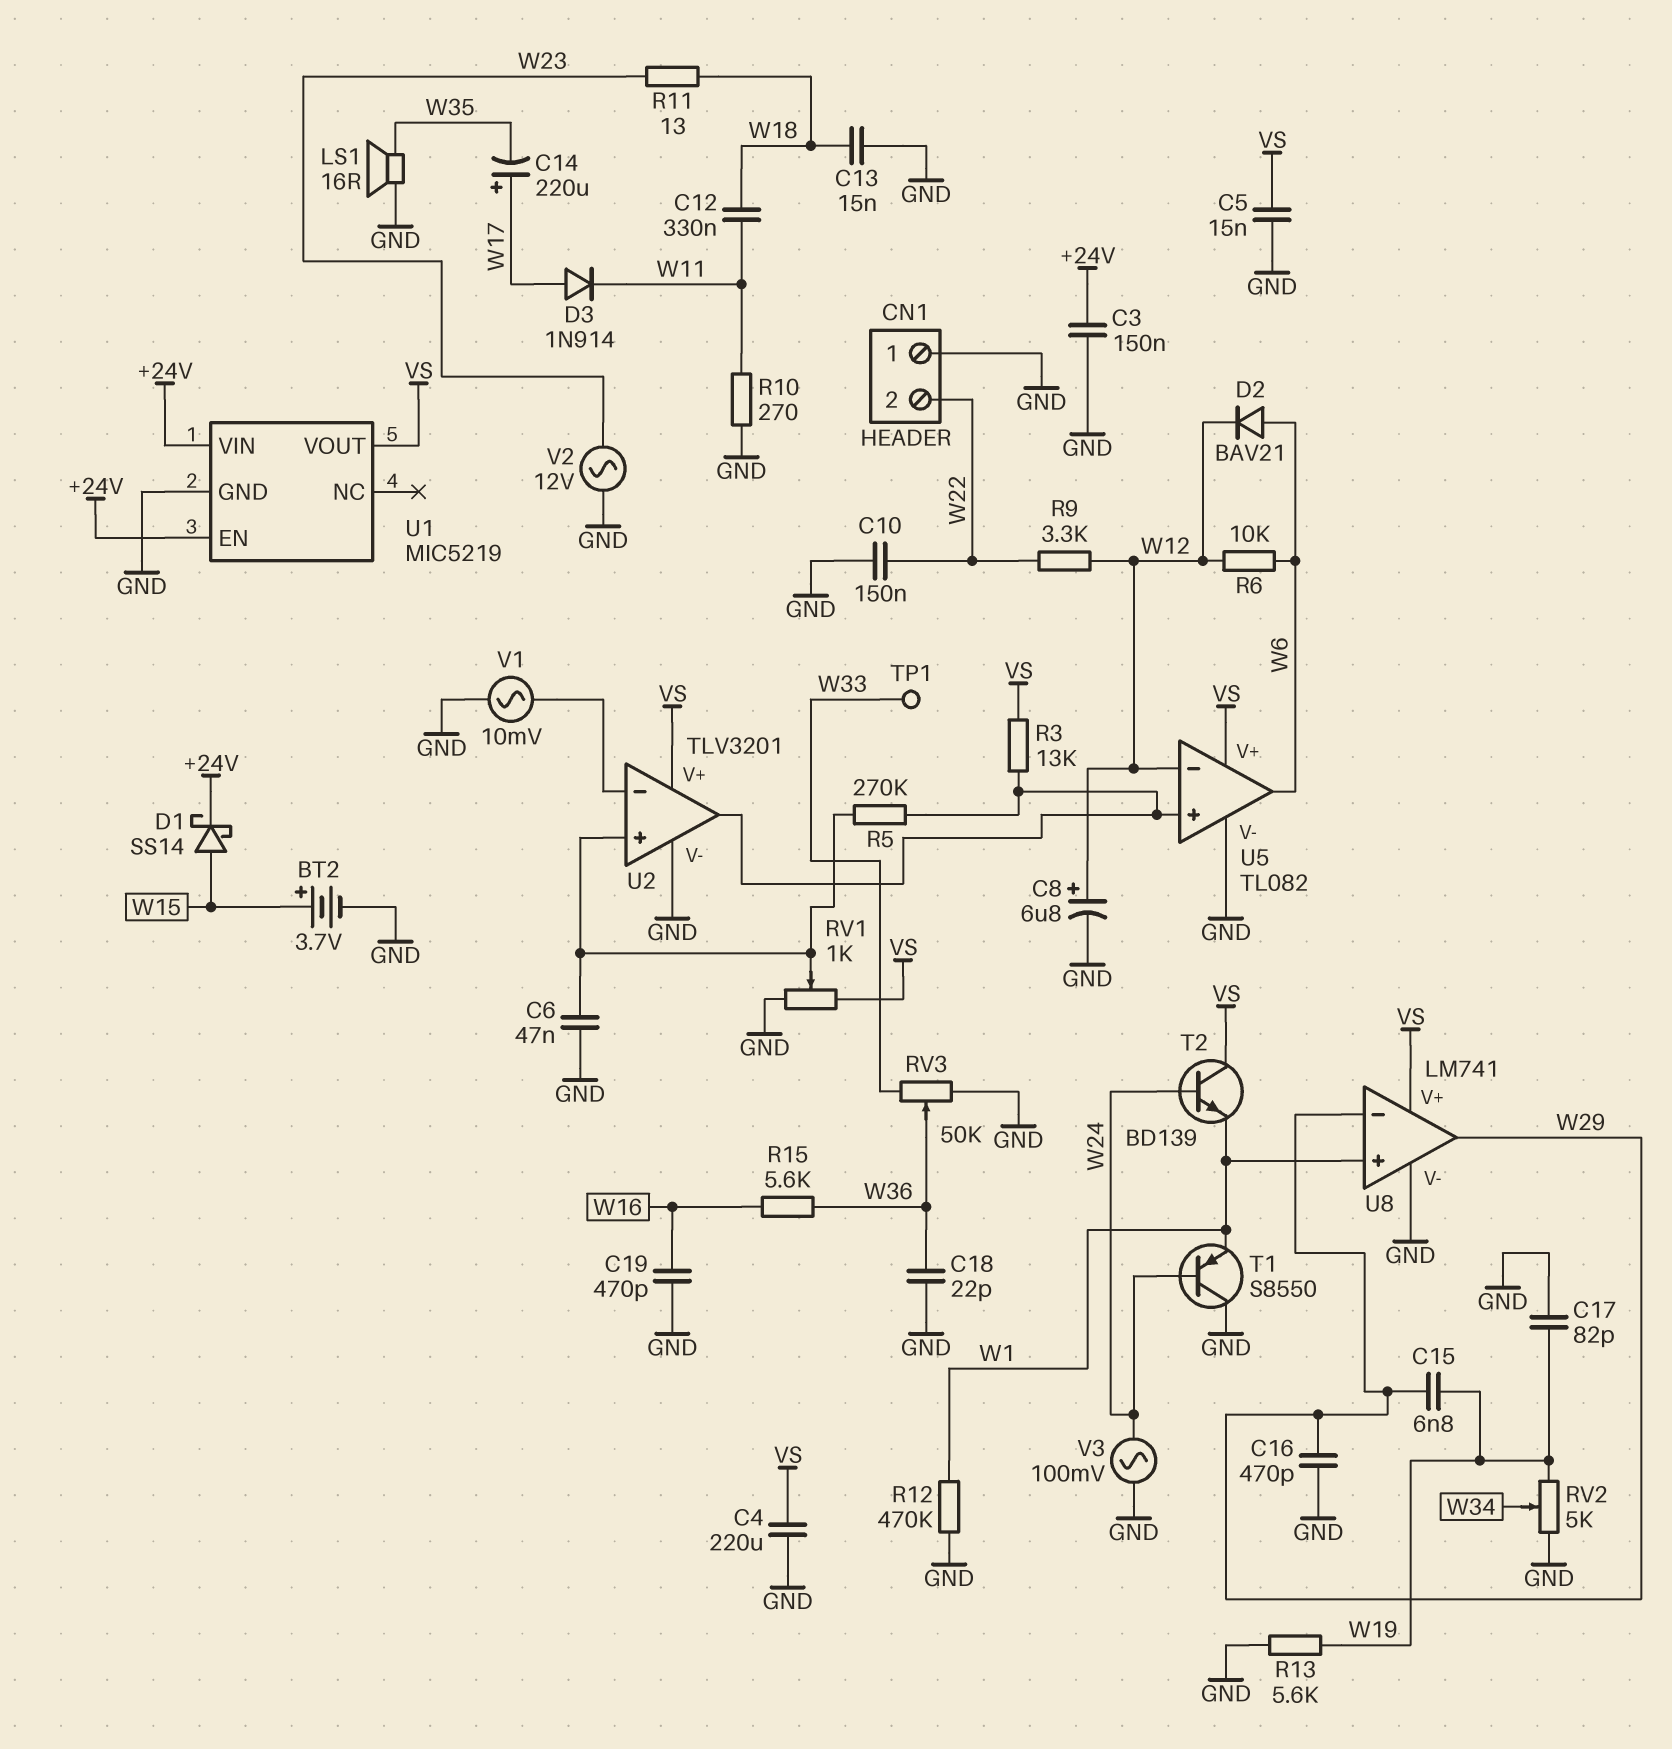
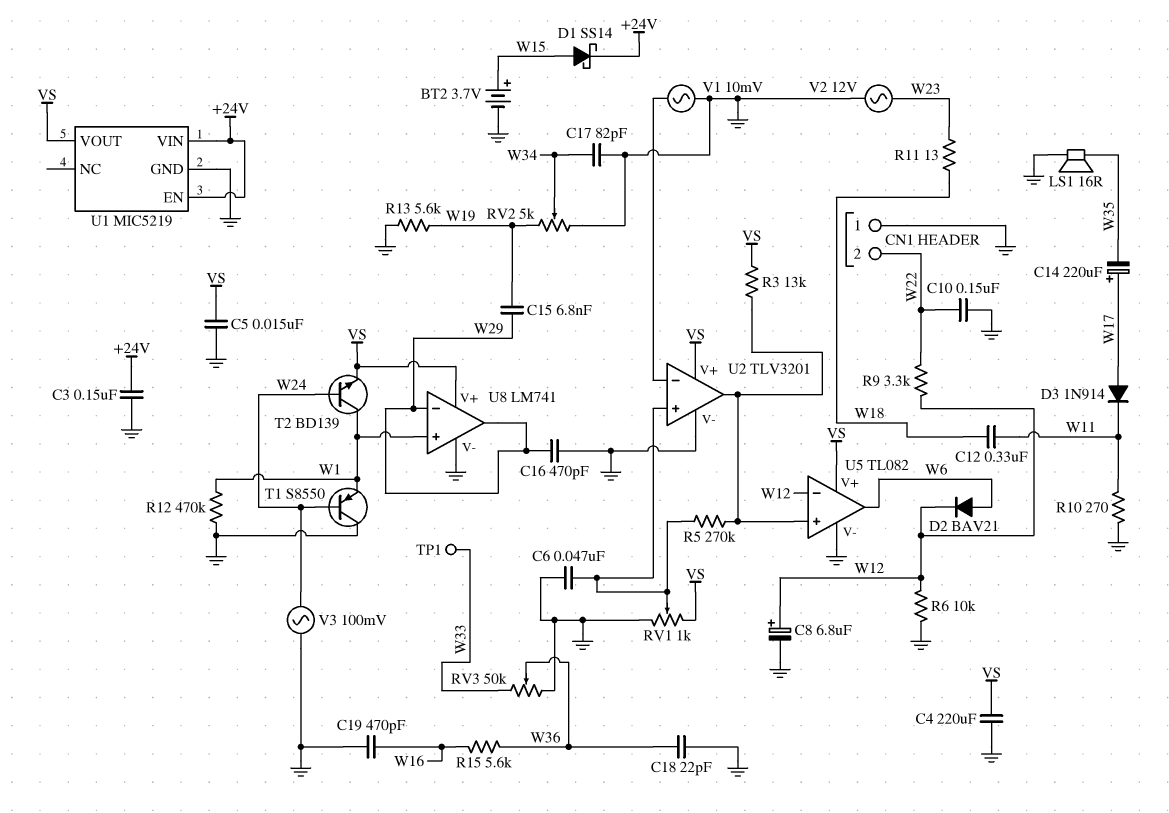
C13: 15nF (GND, W18) -> none
C17: 82pF (GND, W19) -> 82pF (GND, W34)
R6: 10k (W6, W12) -> 10k (GND, W12)
T2: NPN BD139 (B W24, C VS, E W1) -> NPN BD139 (B W24, C W1, E VS)

